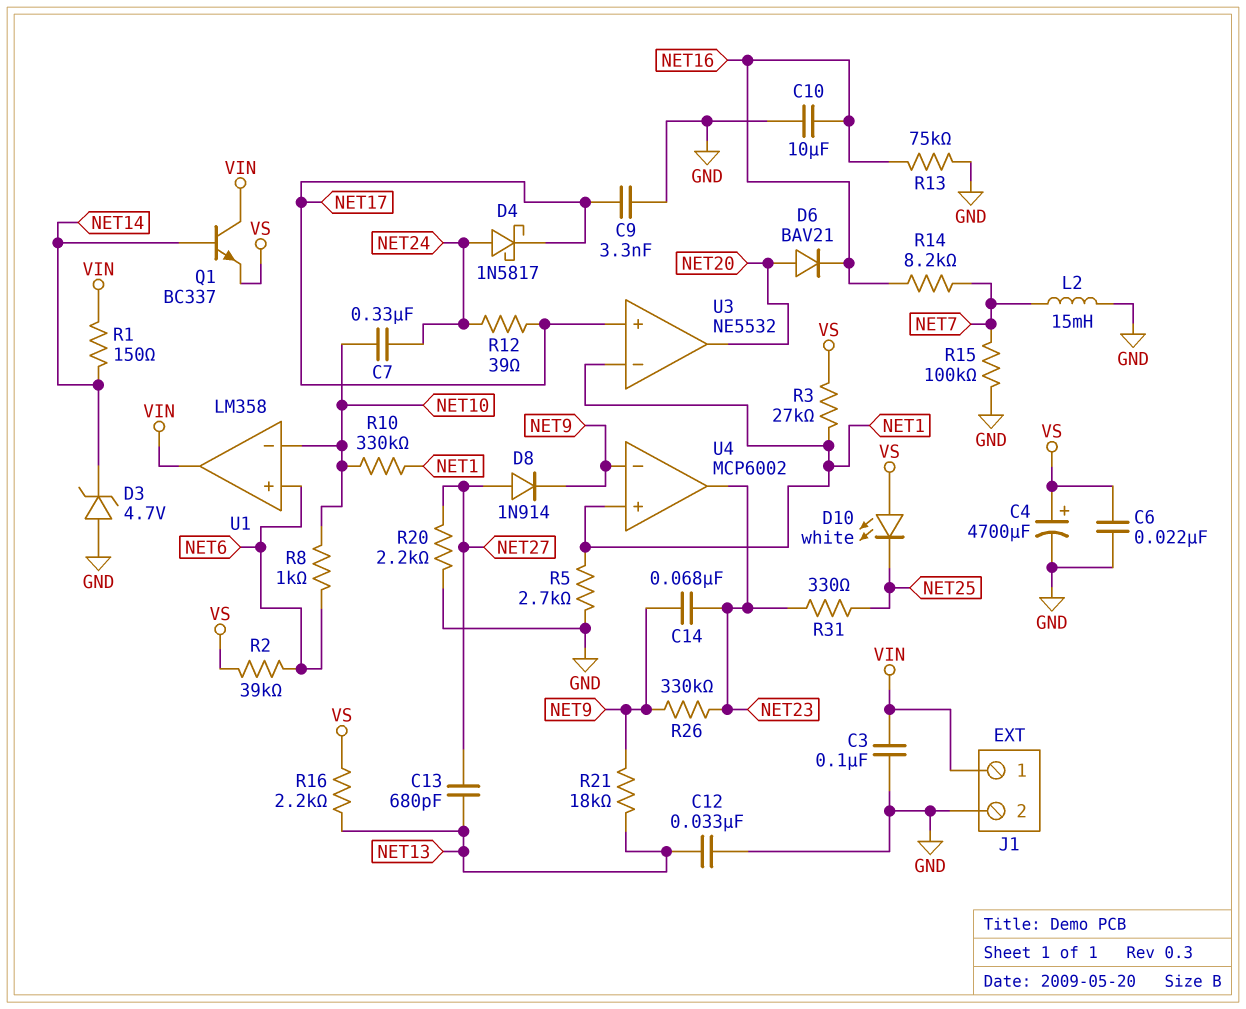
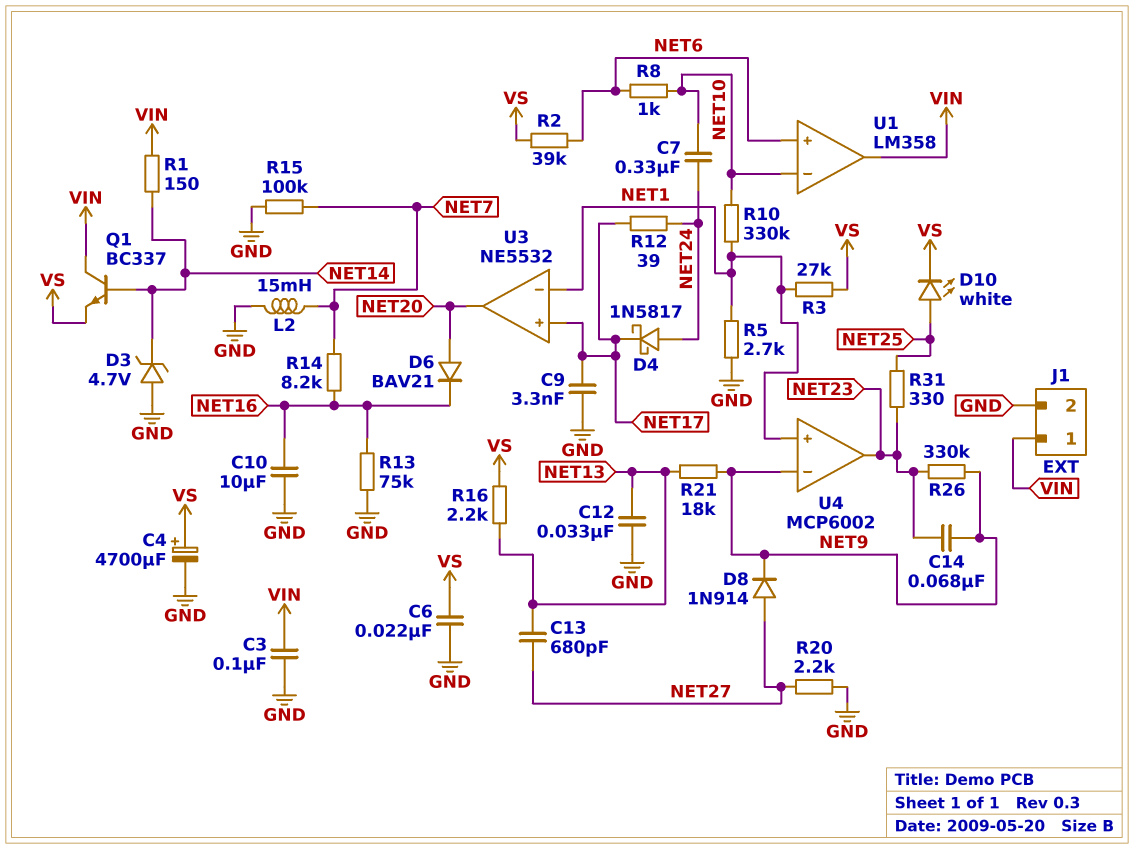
D10: LED white (A VS, K NET25) -> LED white (A NET25, K VS)

